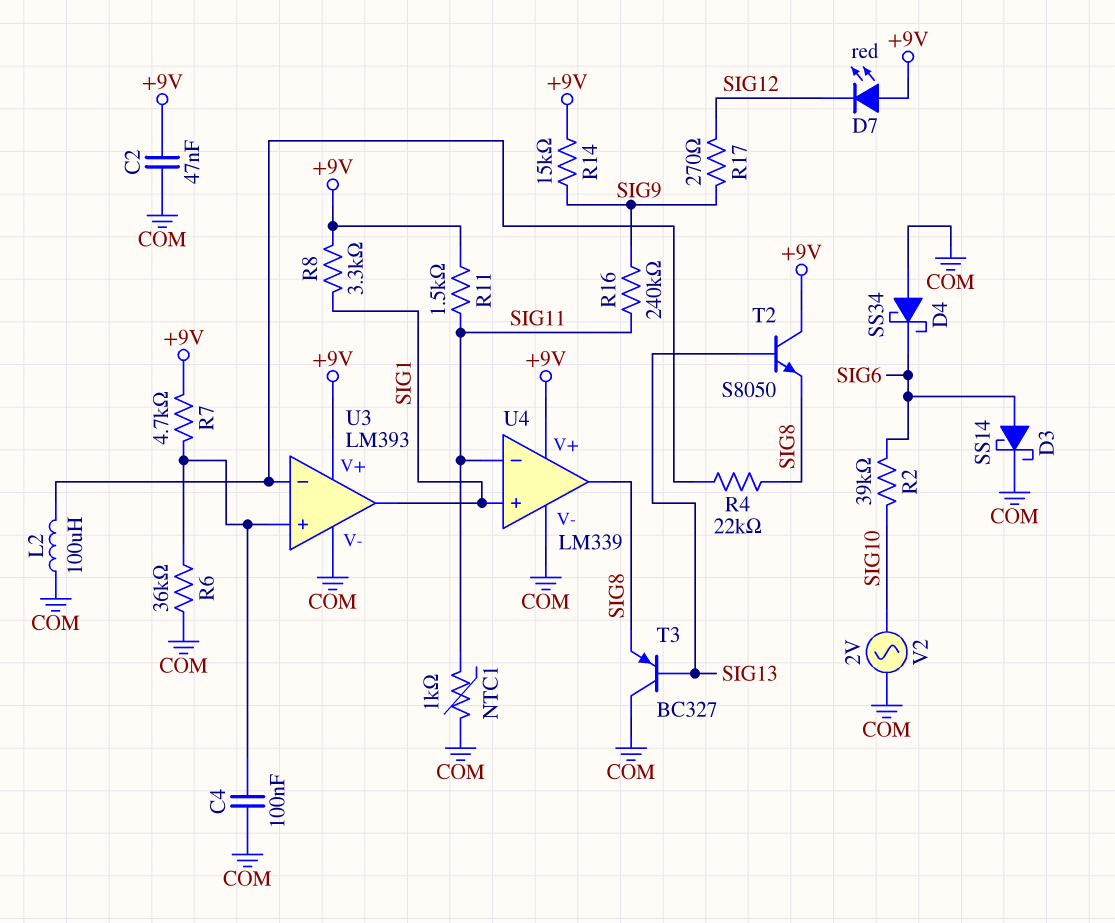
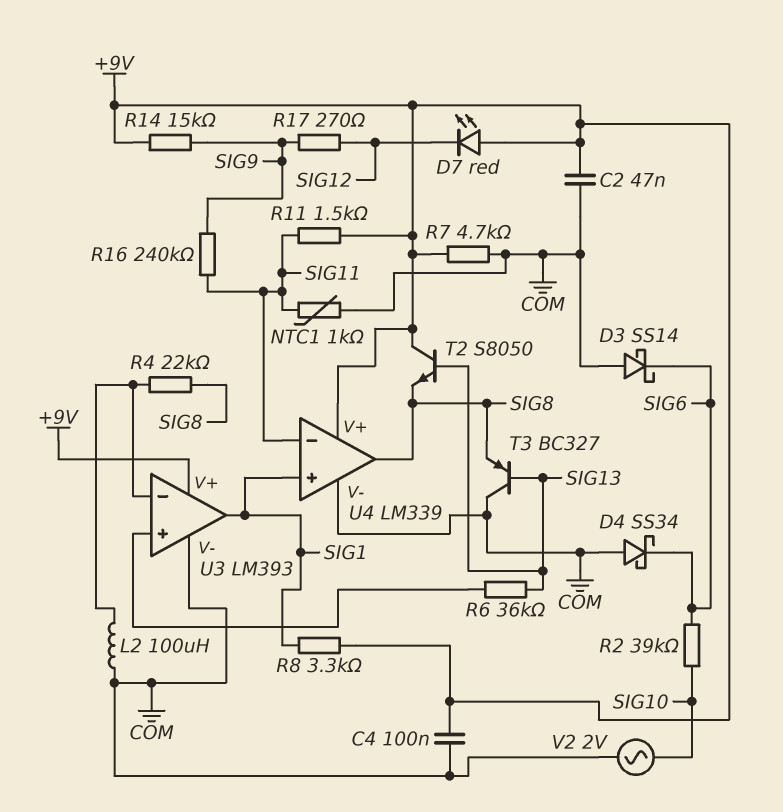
C4: 100nF (COM, U3/in+) -> 100nF (+9V, COM)
D3: schottky SS14 (A SIG6, K COM) -> schottky SS14 (A COM, K SIG6)
R6: 36k (COM, U3/in+) -> 36k (SIG13, U3/in+)
R7: 4.7k (+9V, U3/in+) -> 4.7k (+9V, COM)

